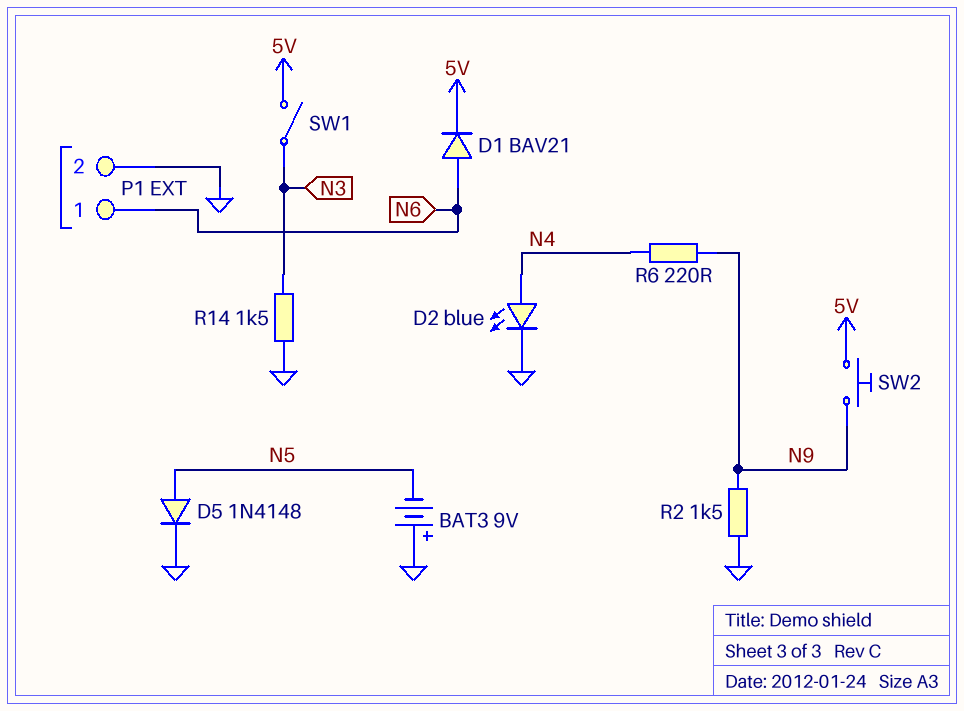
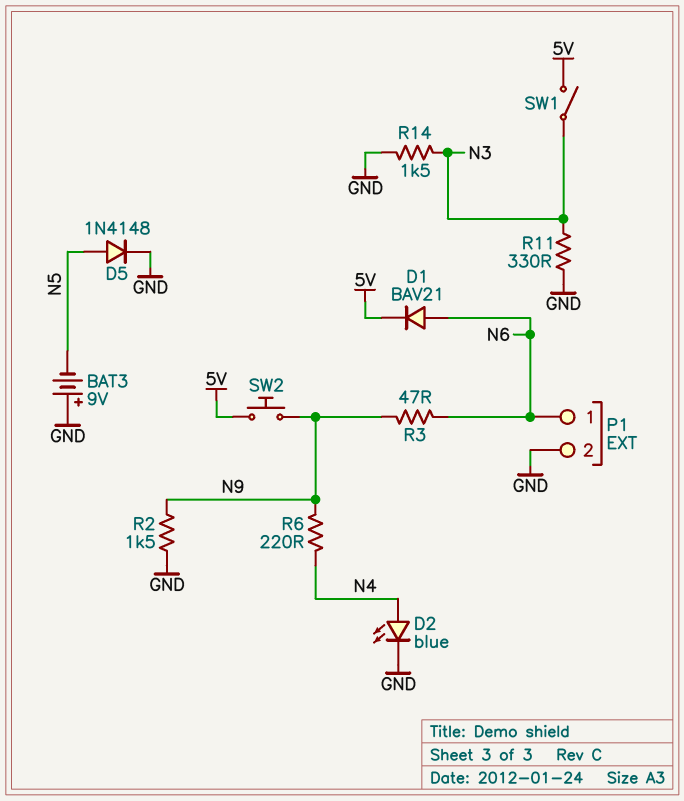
R3: none -> 47 (N6, N9)
R11: none -> 330 (GND, N3)

